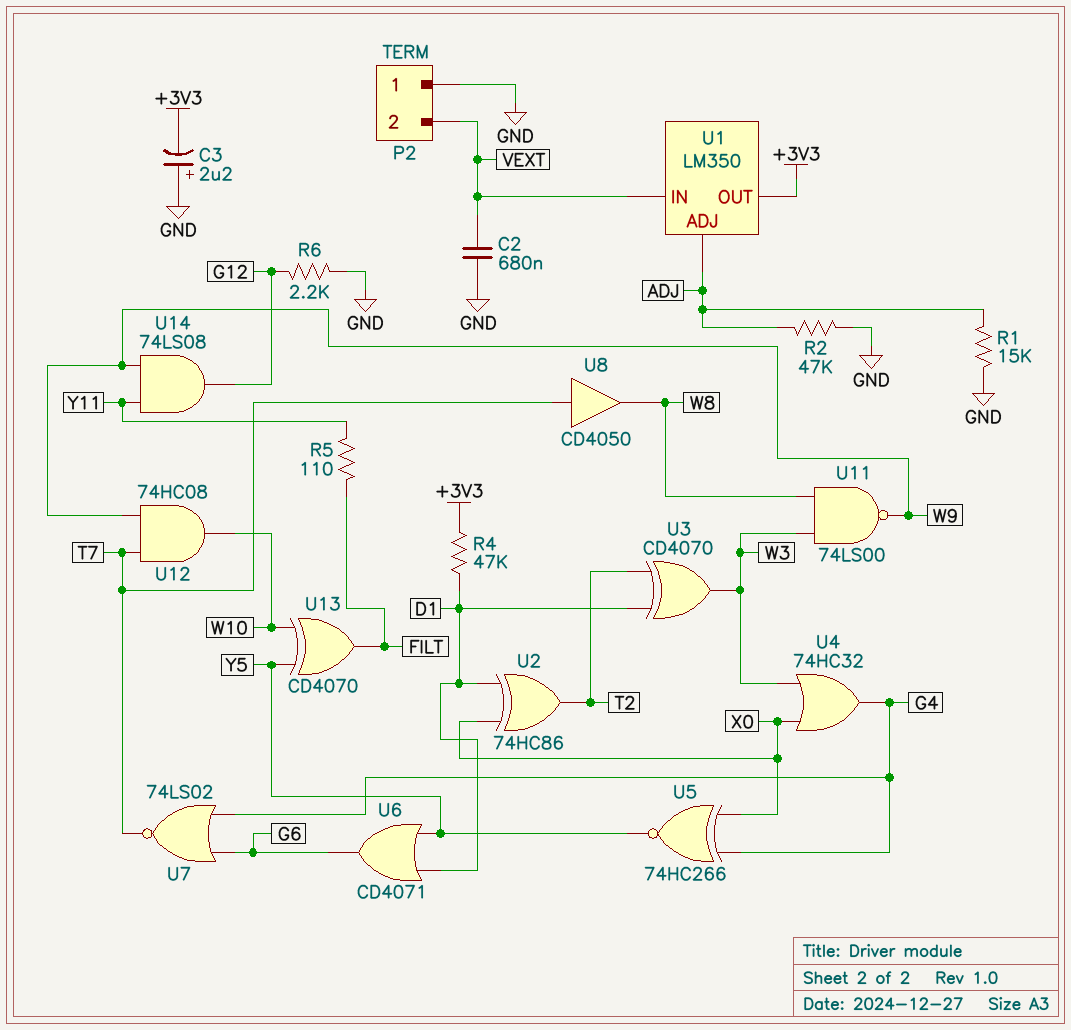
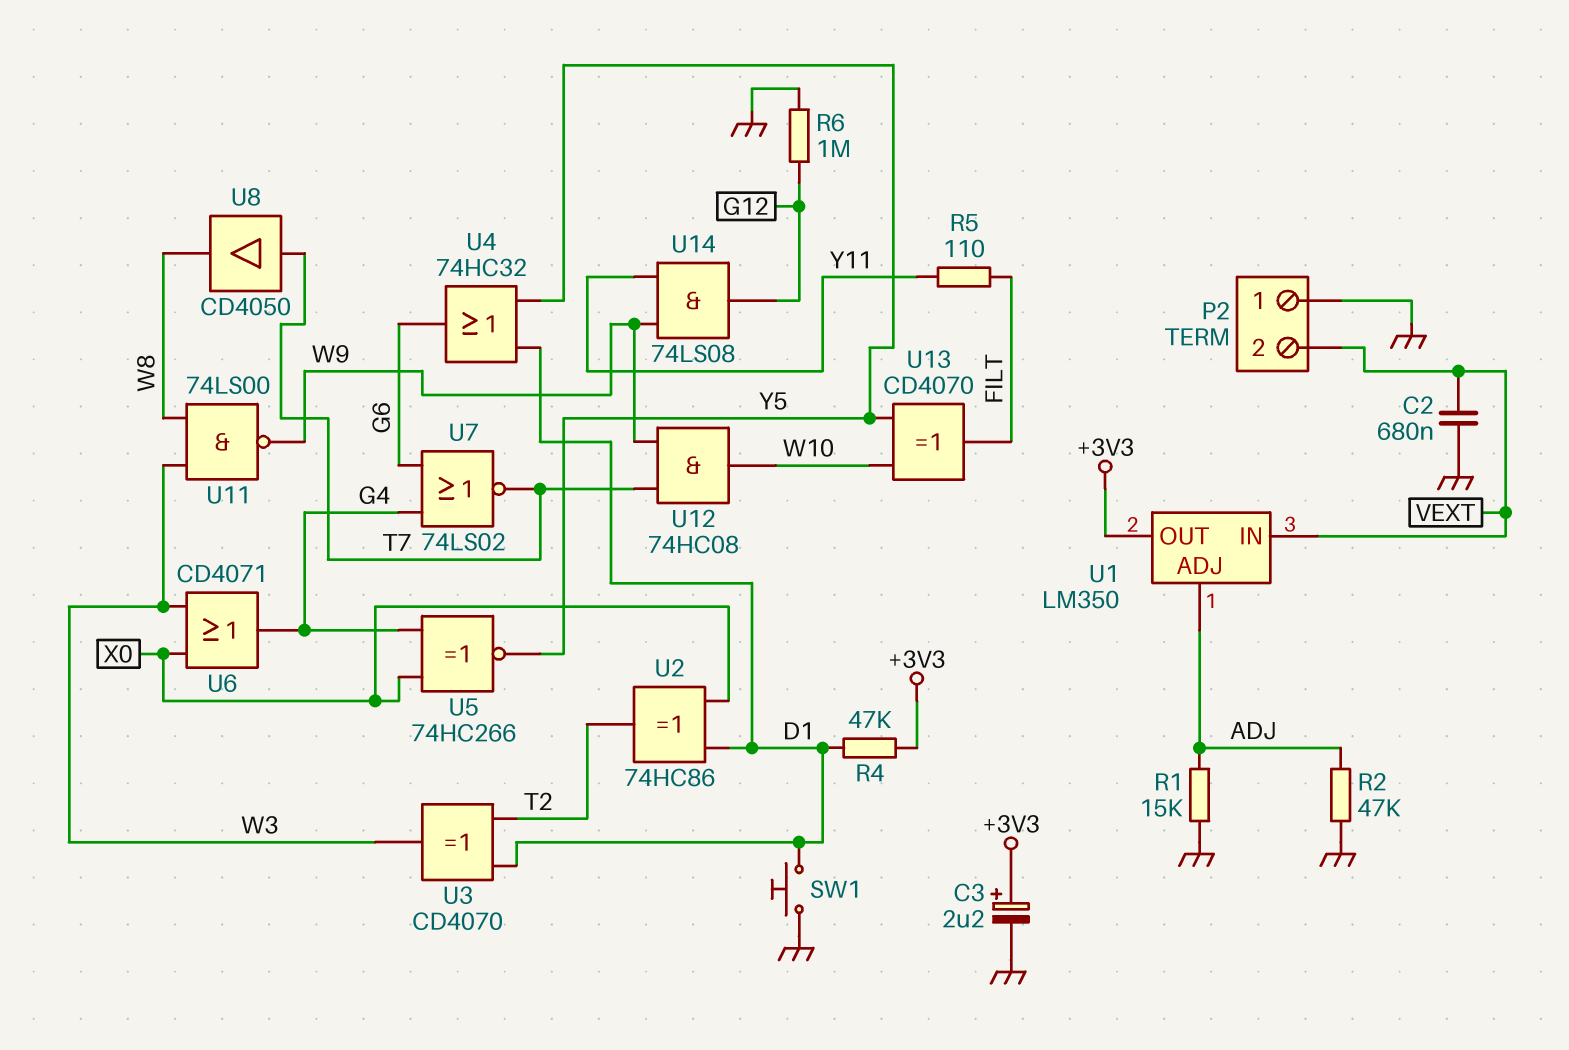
C3: 2.2uF (plus GND, minus +3V3) -> 2.2uF (plus +3V3, minus GND)
R6: 2.2k (G12, GND) -> 1M (G12, GND)
SW1: none -> button (D1, GND)
U4: OR 74HC32 (in W3, in X0, out G4) -> OR 74HC32 (in D1, in Y5, out G6)
U6: OR CD4071 (in D1, in Y5, out G6) -> OR CD4071 (in W3, in X0, out G4)

